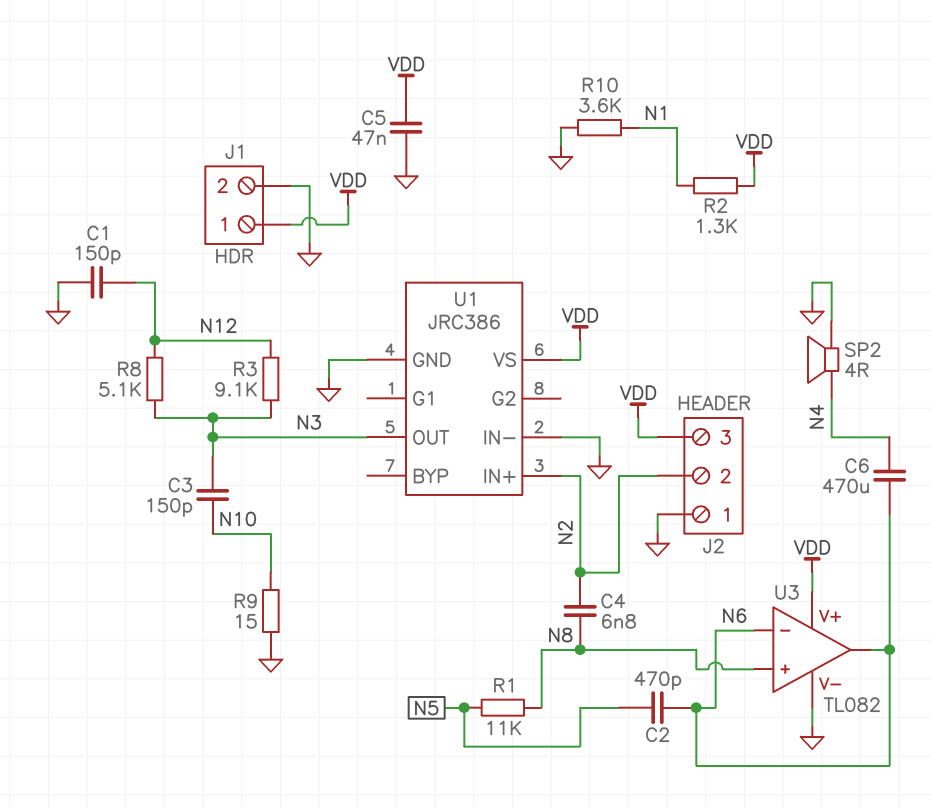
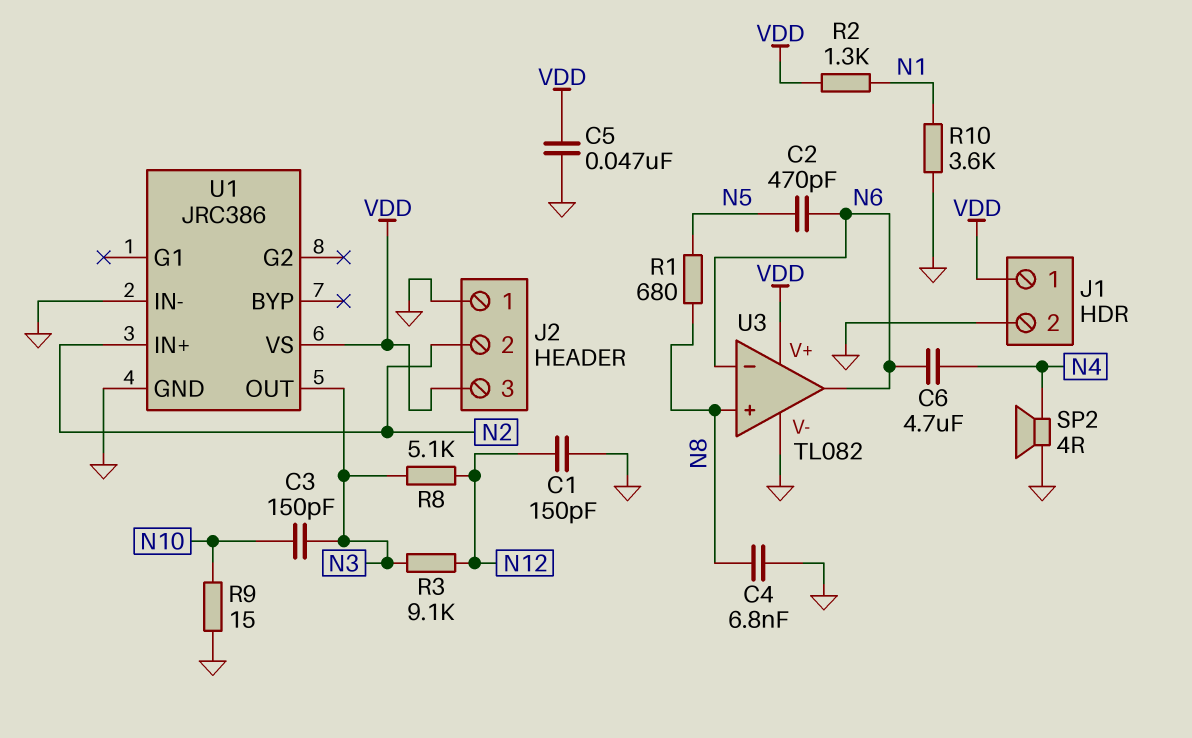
C4: 6.8nF (N2, N8) -> 6.8nF (GND, N8)
C6: 470uF (N4, N6) -> 4.7uF (N4, N6)
R1: 11k (N5, N8) -> 680 (N5, N8)

